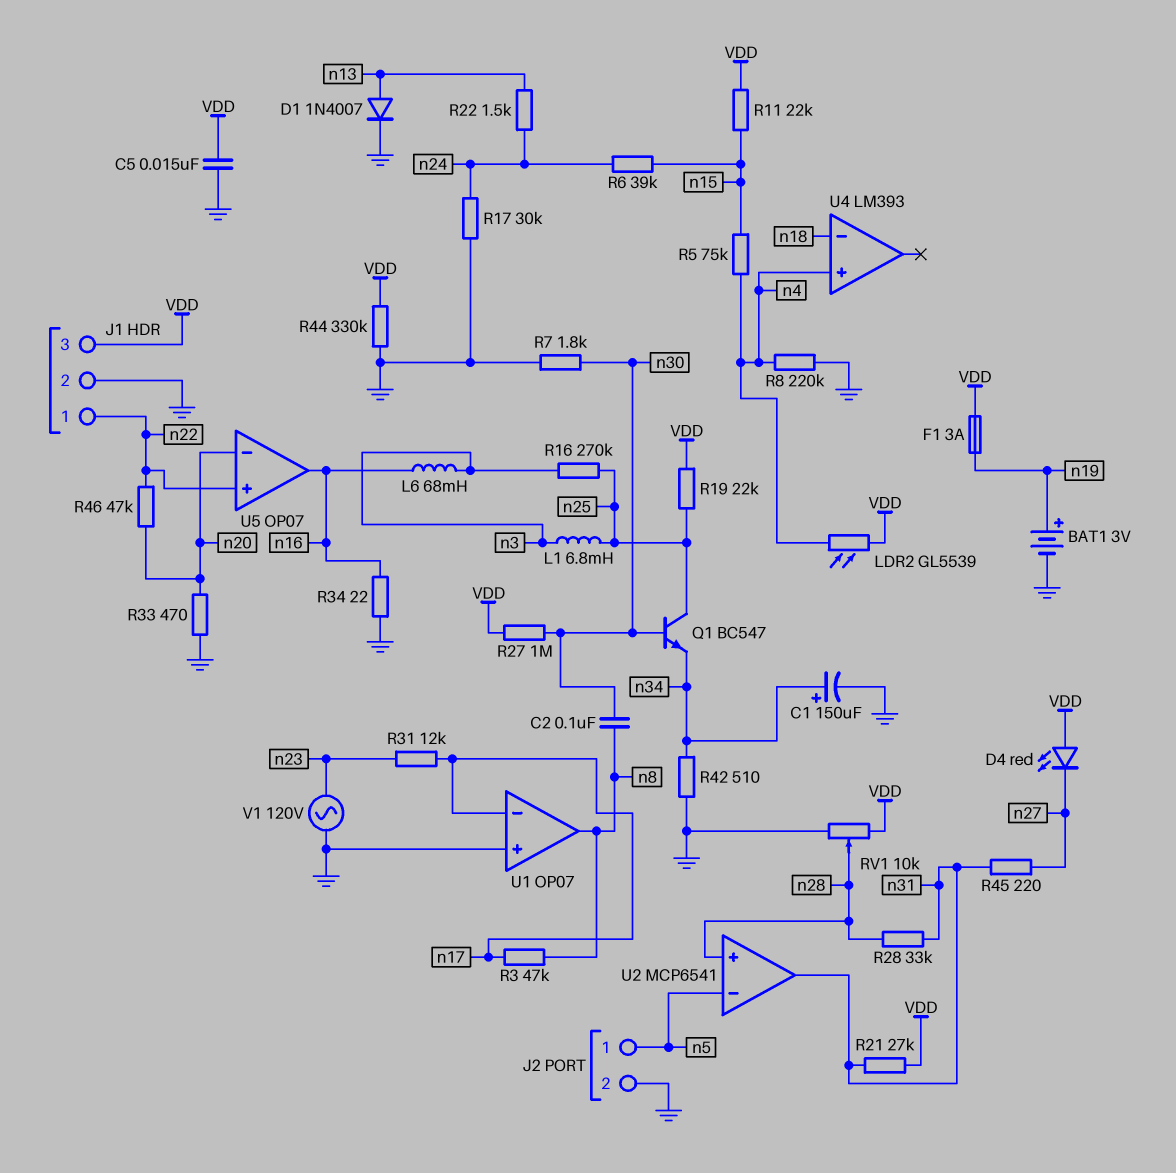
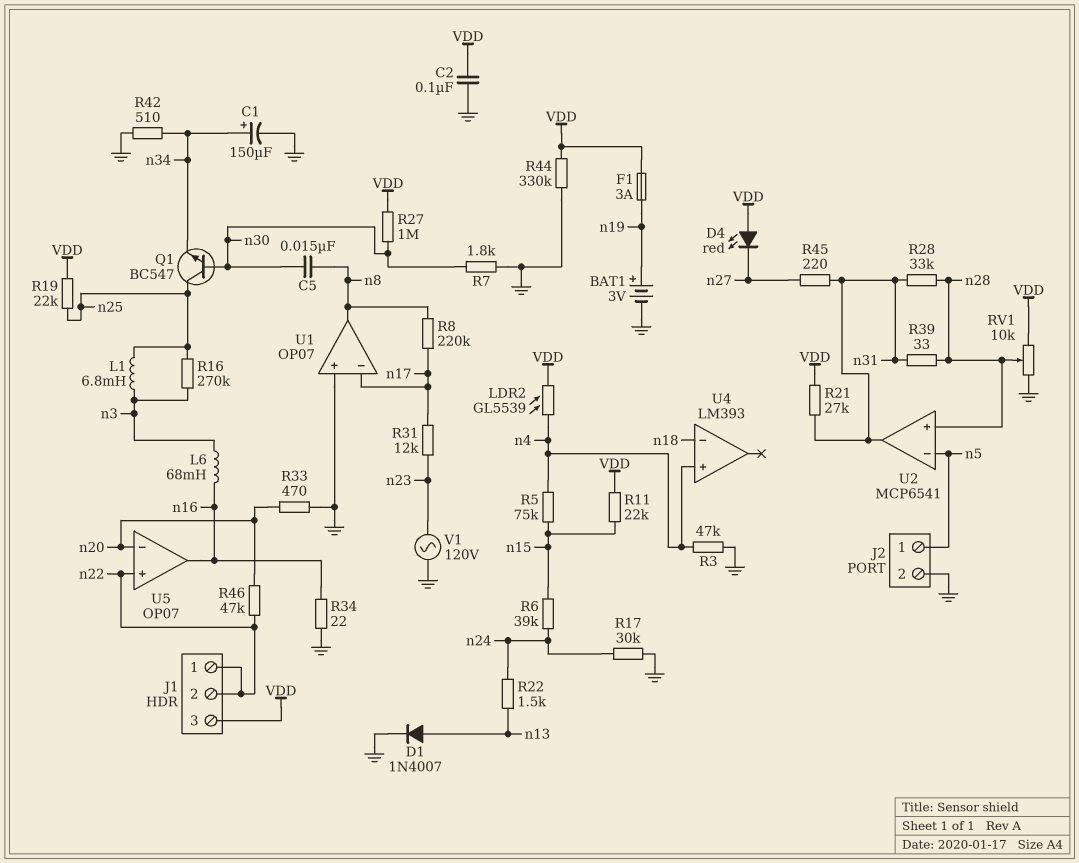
C2: 100nF (n8, n30) -> 100nF (GND, VDD)
C5: 15nF (GND, VDD) -> 15nF (n8, n30)
J1 pin 2: GND -> n22
R3: 47k (n8, n17) -> 47k (GND, n4)
R8: 220k (GND, n4) -> 220k (n8, n17)
R39: none -> 33 (n28, n31)

